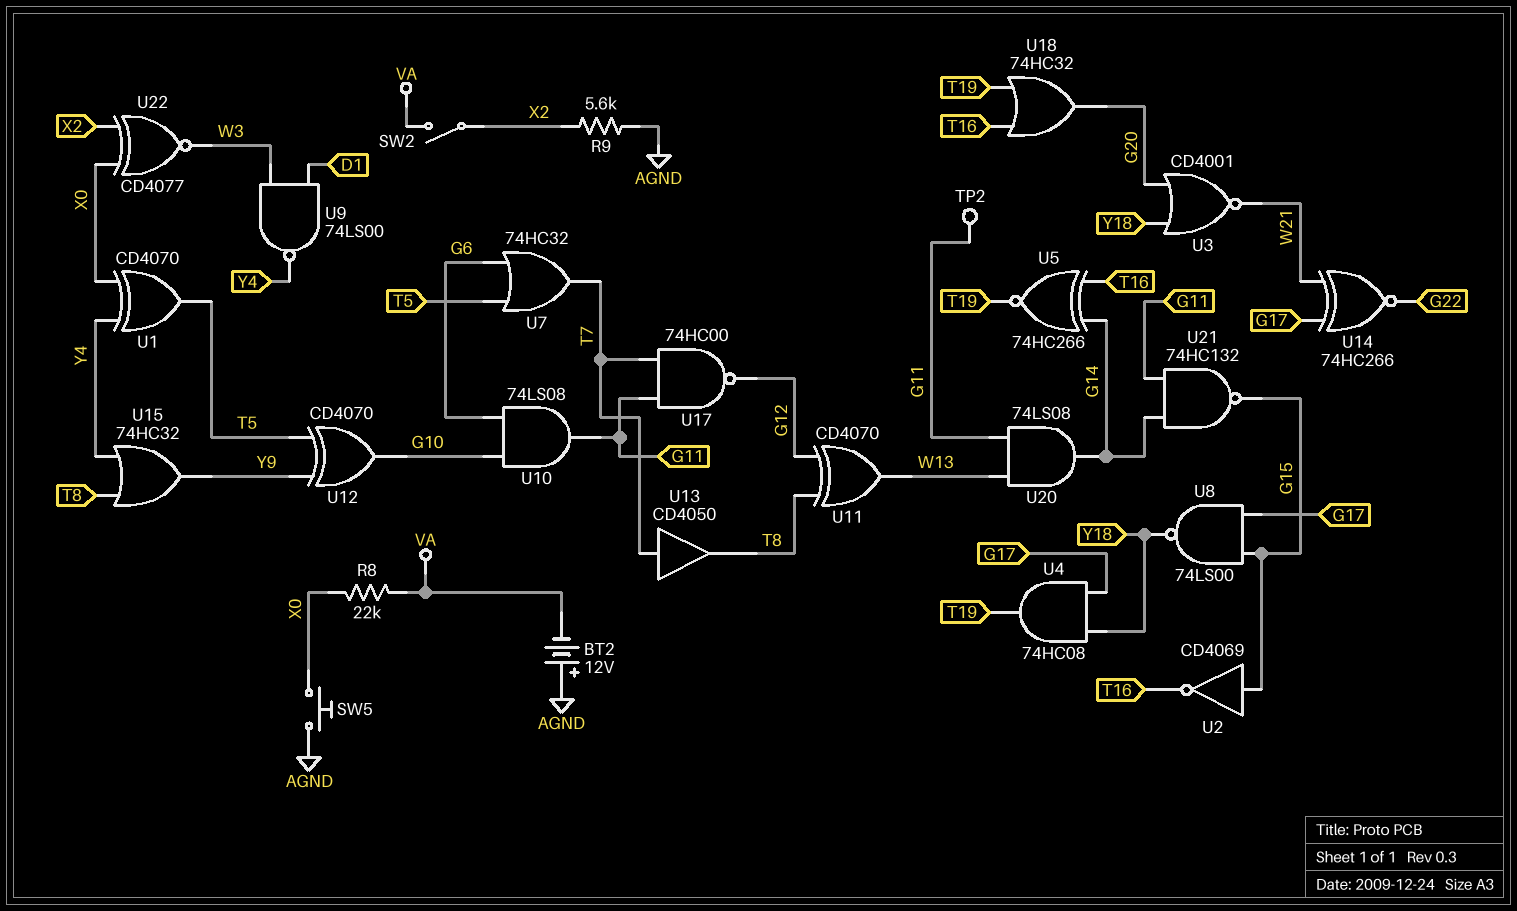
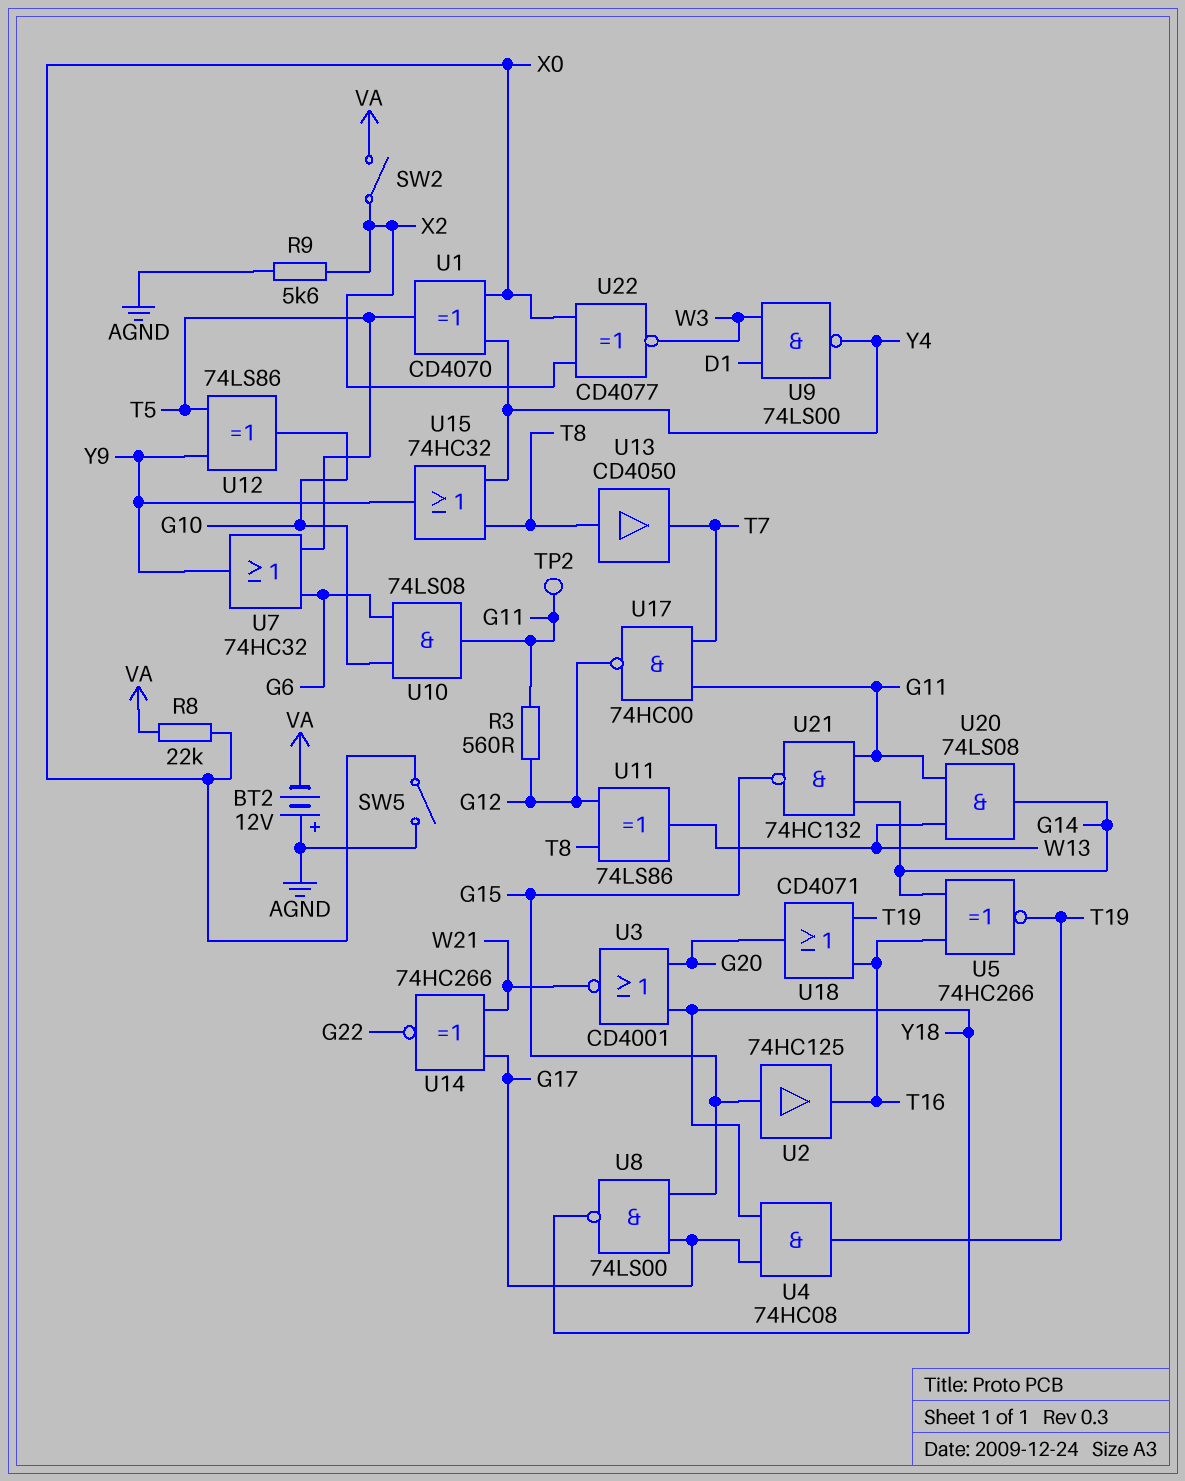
R3: none -> 560 (G11, G12)
SW5: button (AGND, X0) -> switch (AGND, X0)
U2: NOT CD4069 (in G15, out T16) -> buffer 74HC125 (in G15, out T16)
U7: OR 74HC32 (in G6, in T5, out T7) -> OR 74HC32 (in G6, in T5, out Y9)
U11: XOR CD4070 (in G12, in T8, out W13) -> XOR 74LS86 (in G12, in T8, out W13)
U12: XOR CD4070 (in T5, in Y9, out G10) -> XOR 74LS86 (in T5, in Y9, out G10)
U13: buffer CD4050 (in T7, out T8) -> buffer CD4050 (in T8, out T7)
U18: OR 74HC32 (in T16, in T19, out G20) -> OR CD4071 (in T16, in T19, out G20)

